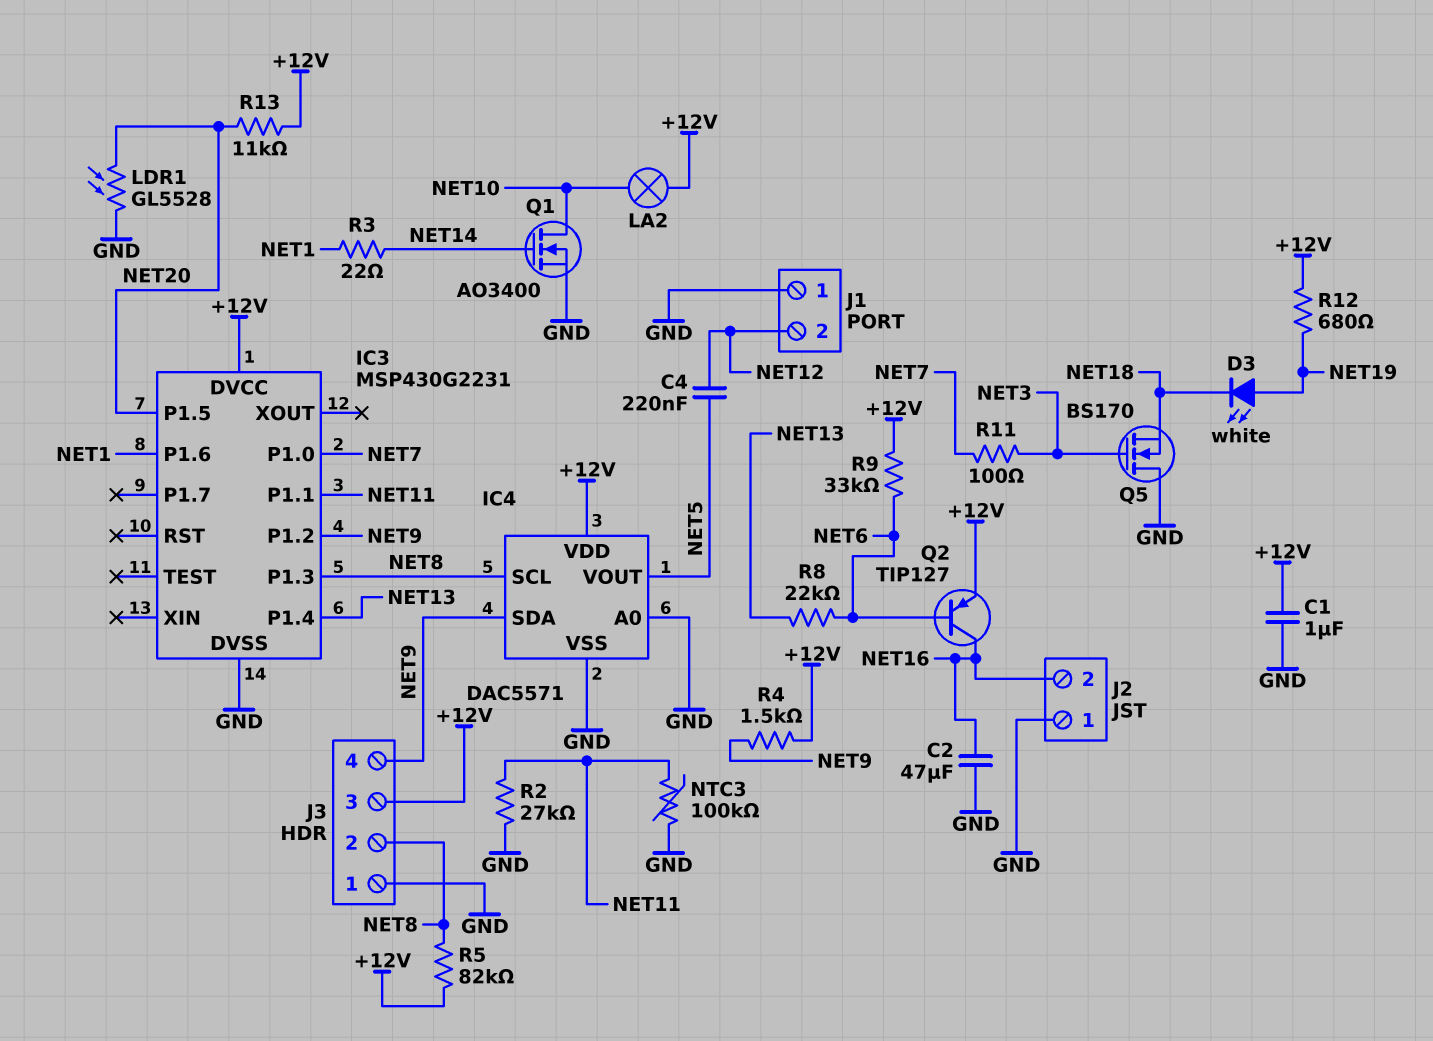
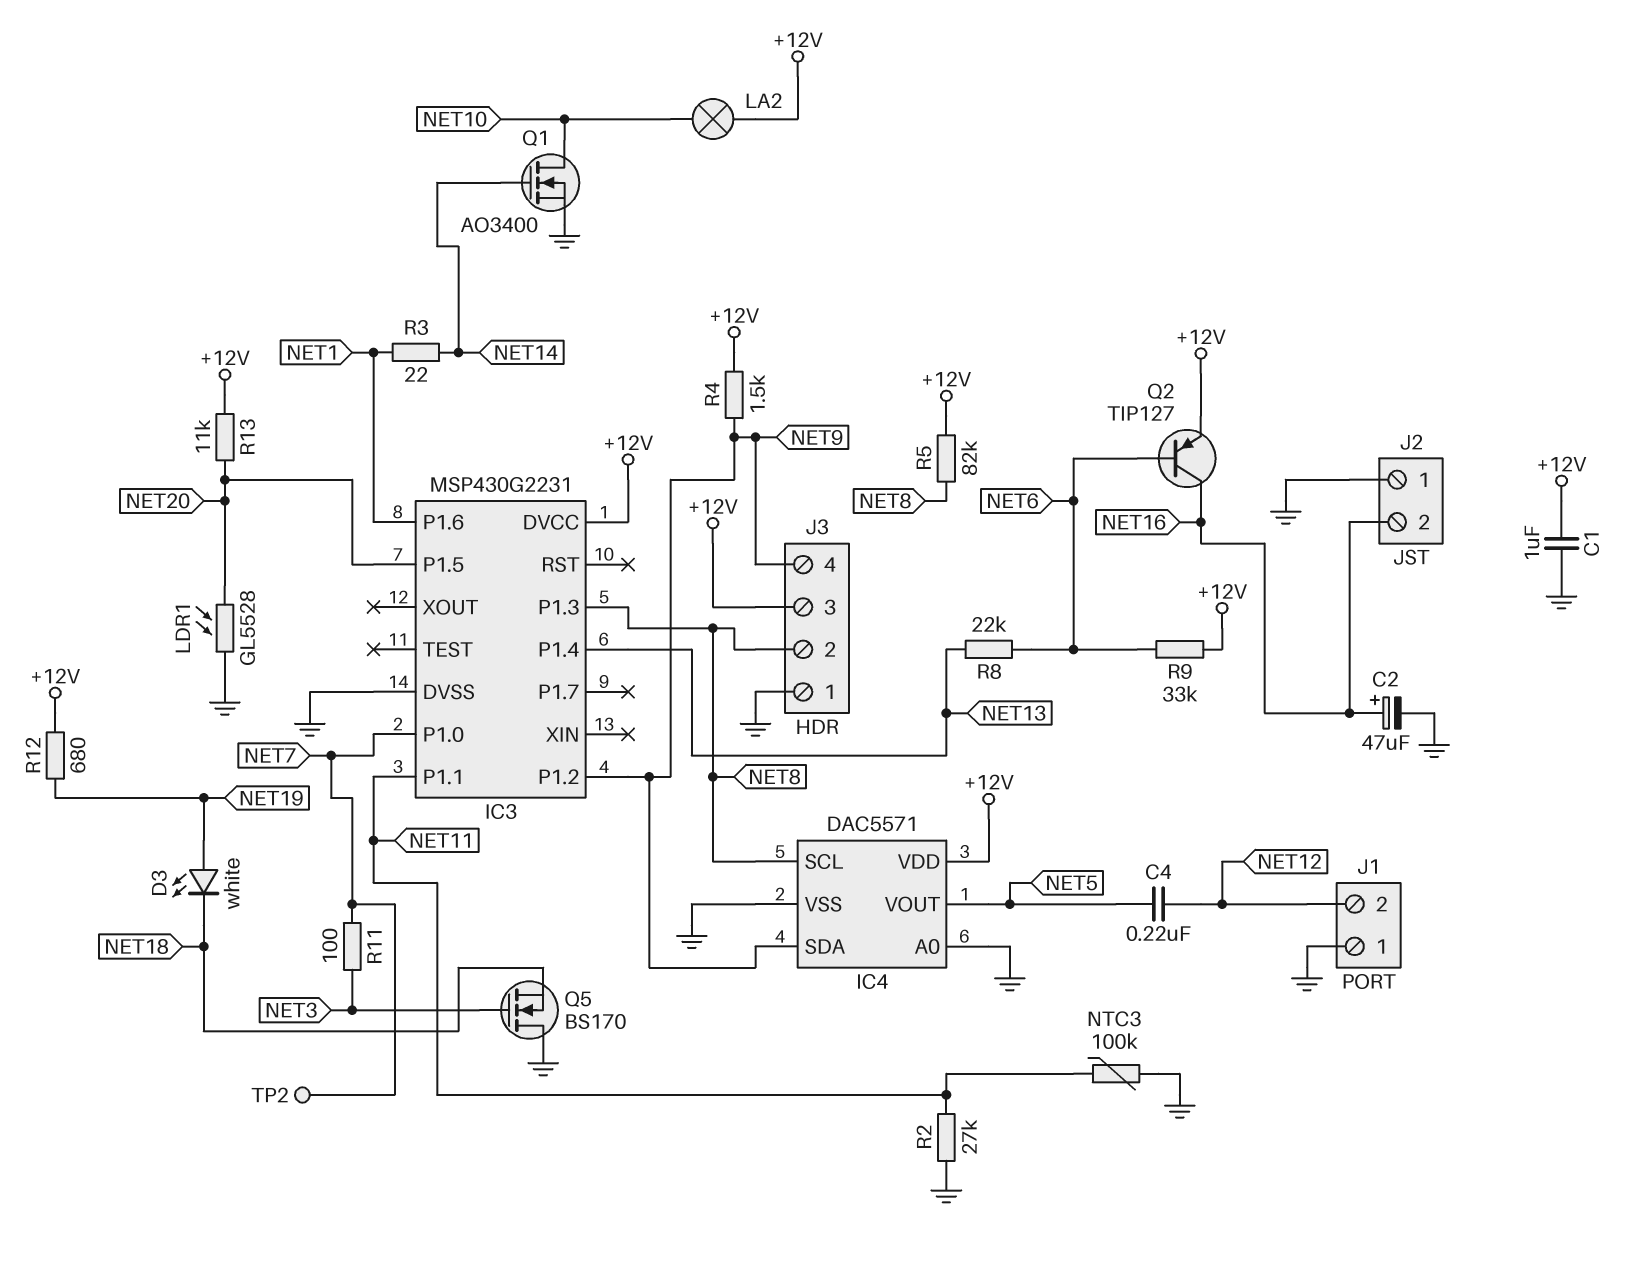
C2: 47uF (GND, NET16) -> 47uF (plus NET16, minus GND)
TP2: none -> test point (NET7)

